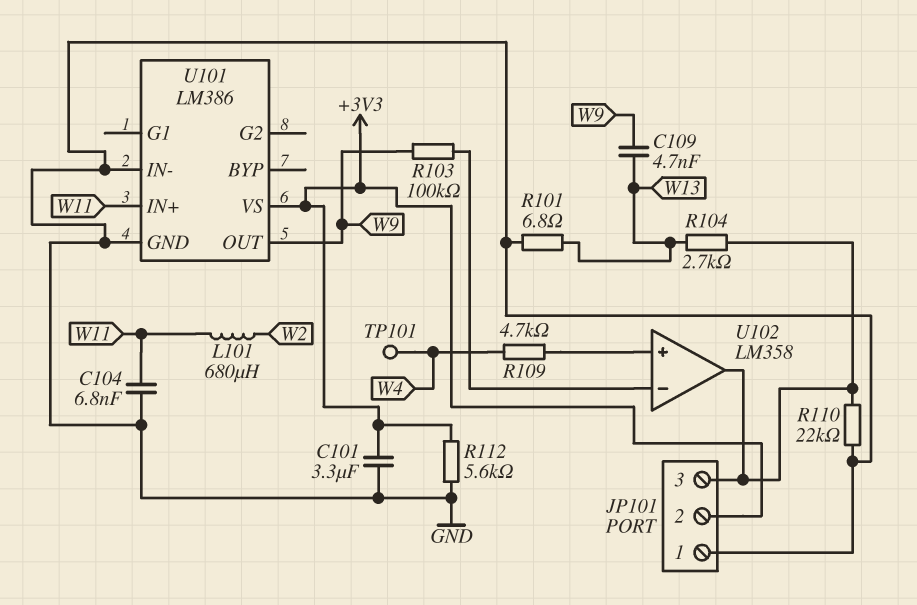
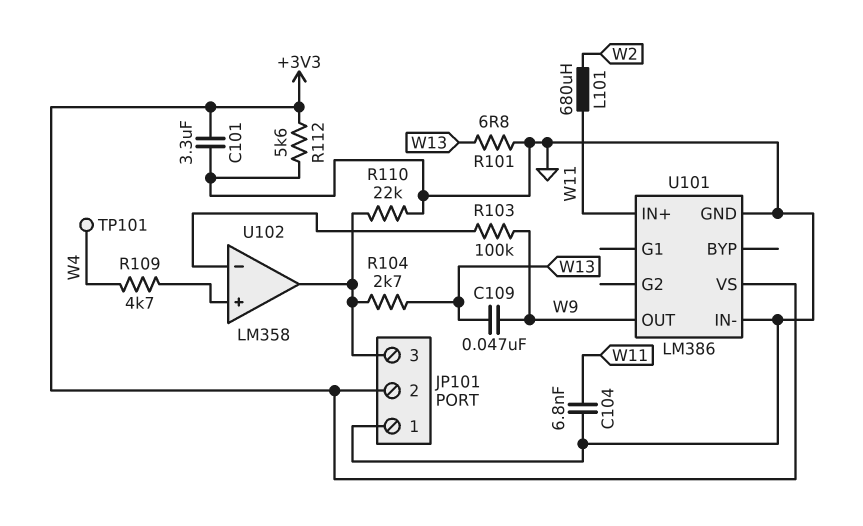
C109: 4.7nF (W9, W13) -> 47nF (W9, W13)

